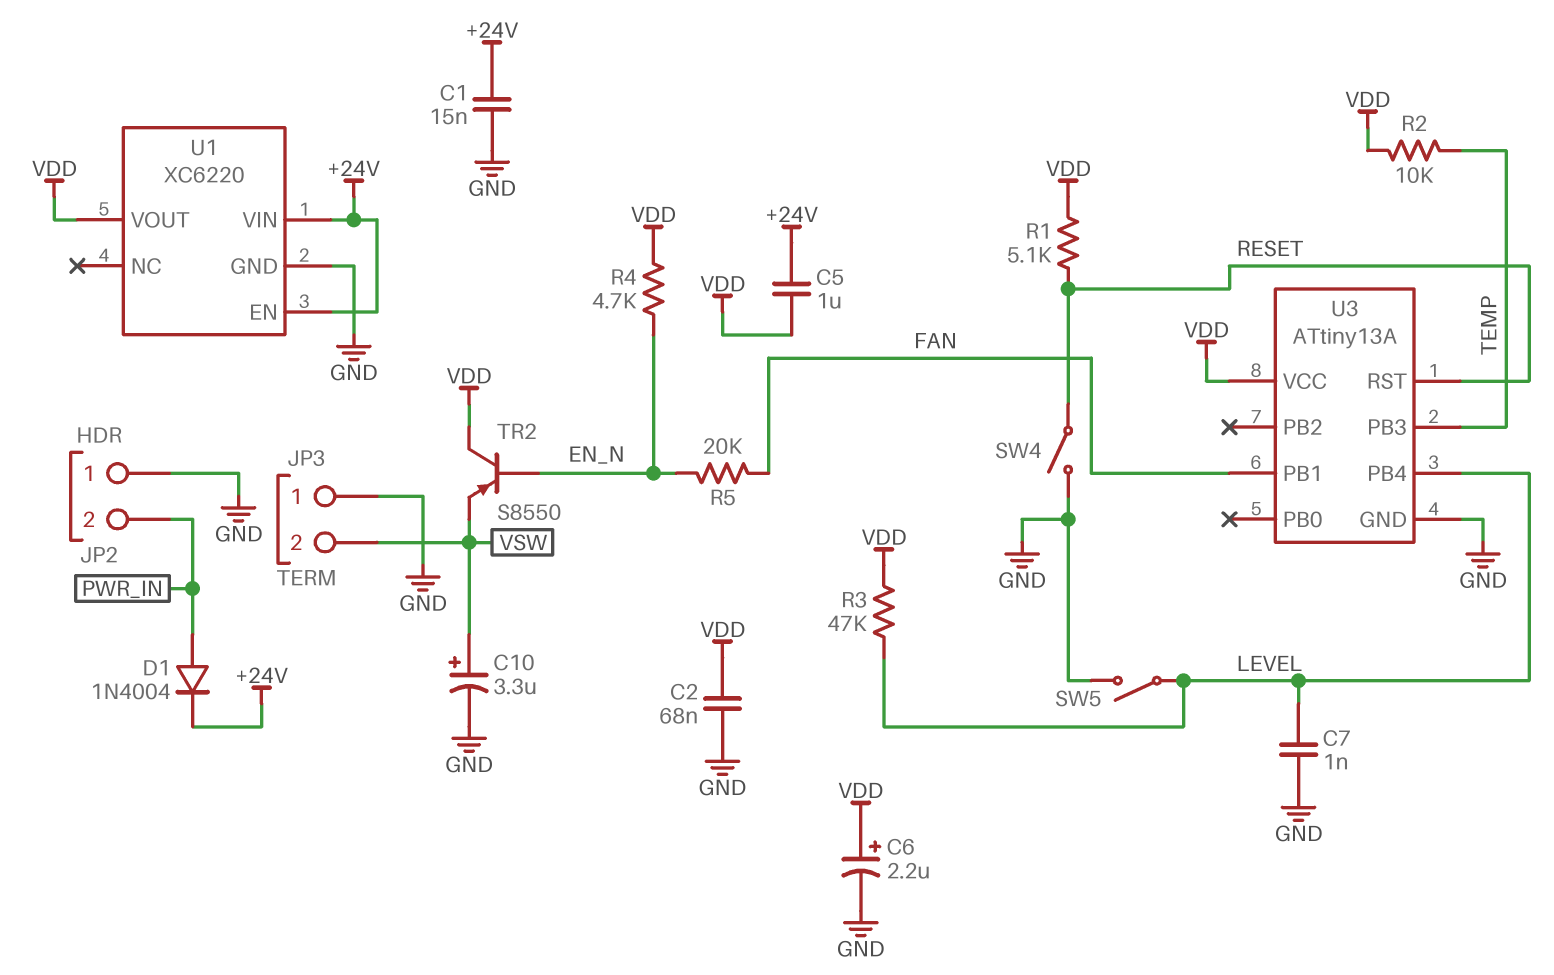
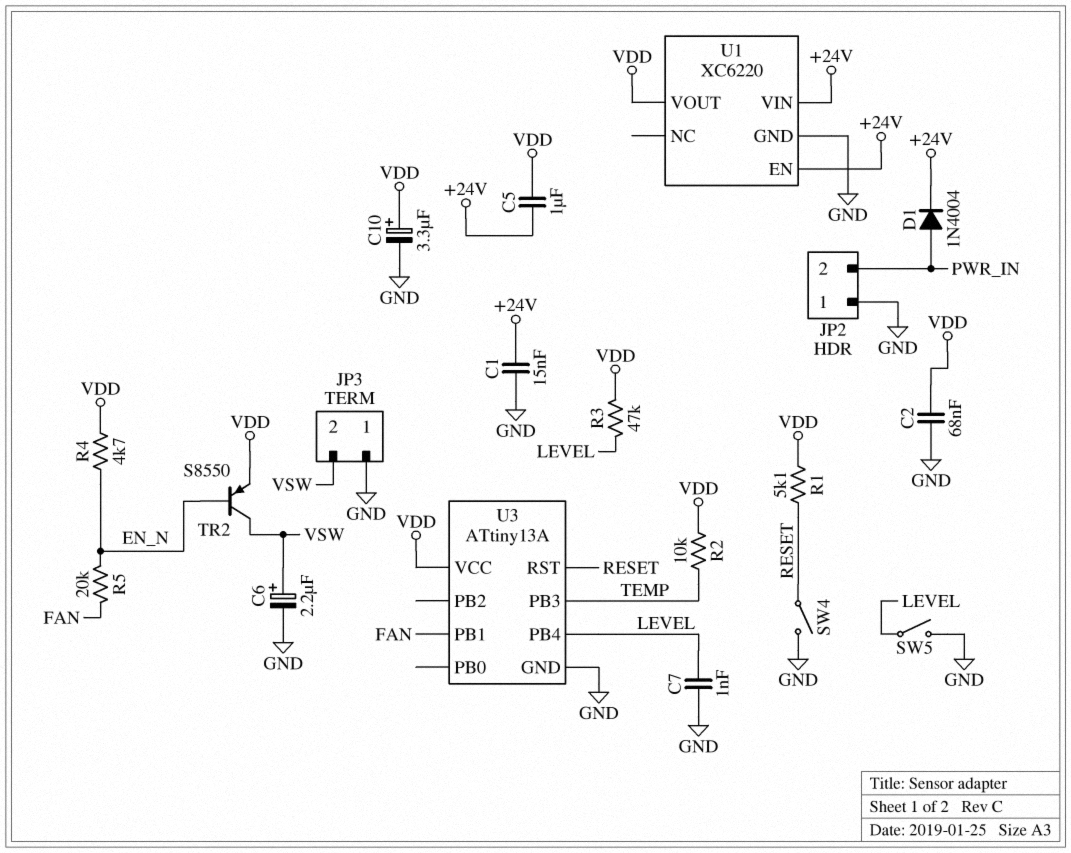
C6: 2.2uF (plus VDD, minus GND) -> 2.2uF (plus VSW, minus GND)
C10: 3.3uF (plus VSW, minus GND) -> 3.3uF (plus VDD, minus GND)
TR2: PNP S8550 (B EN_N, C VDD, E VSW) -> PNP S8550 (B EN_N, C VSW, E VDD)

